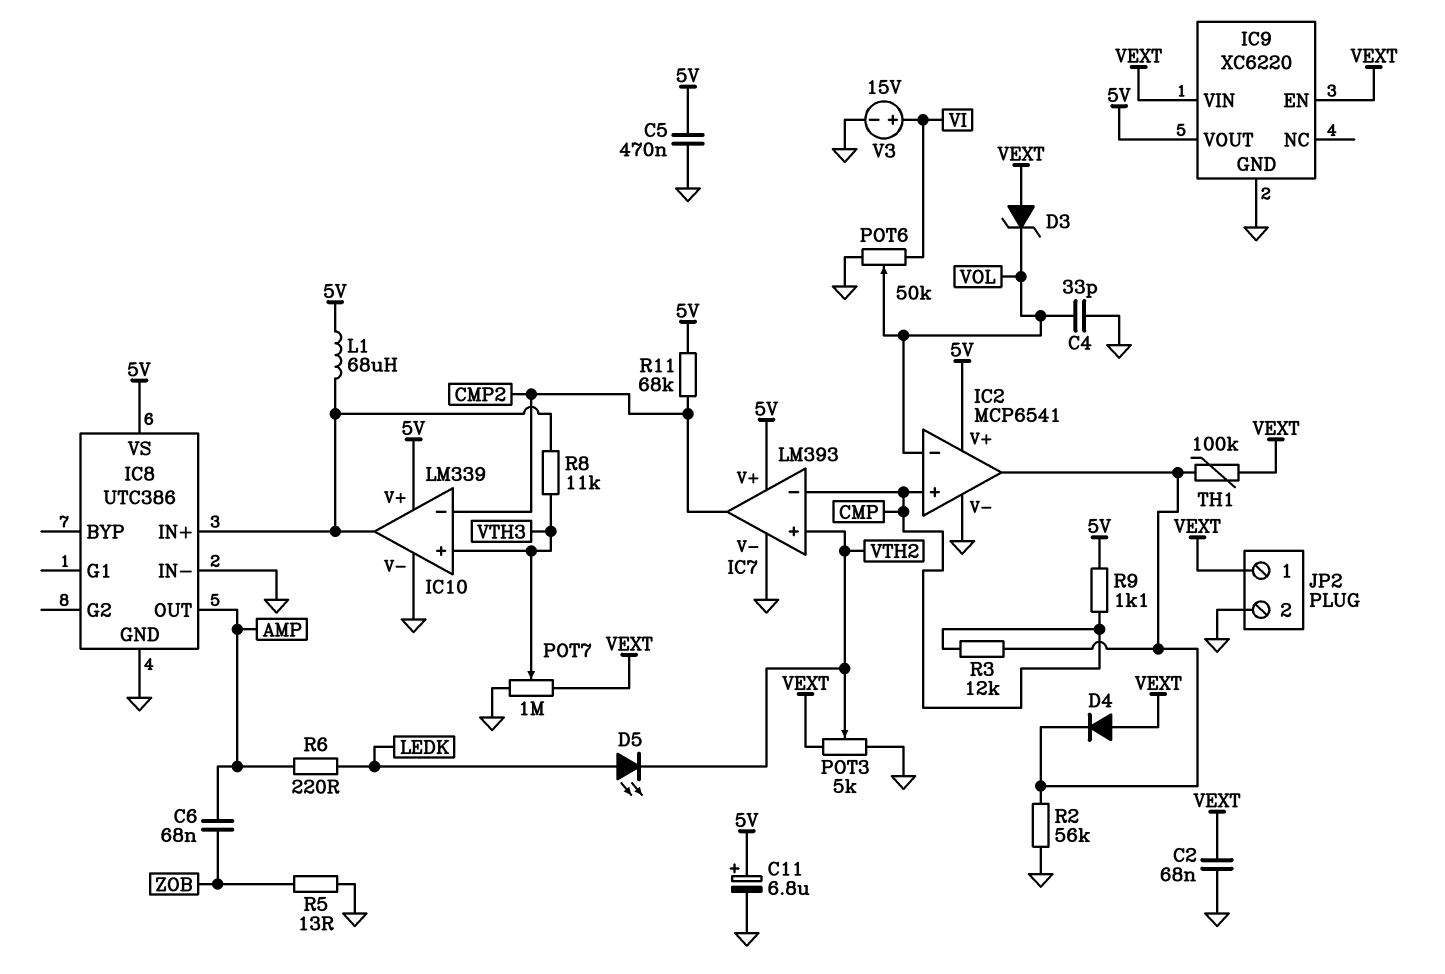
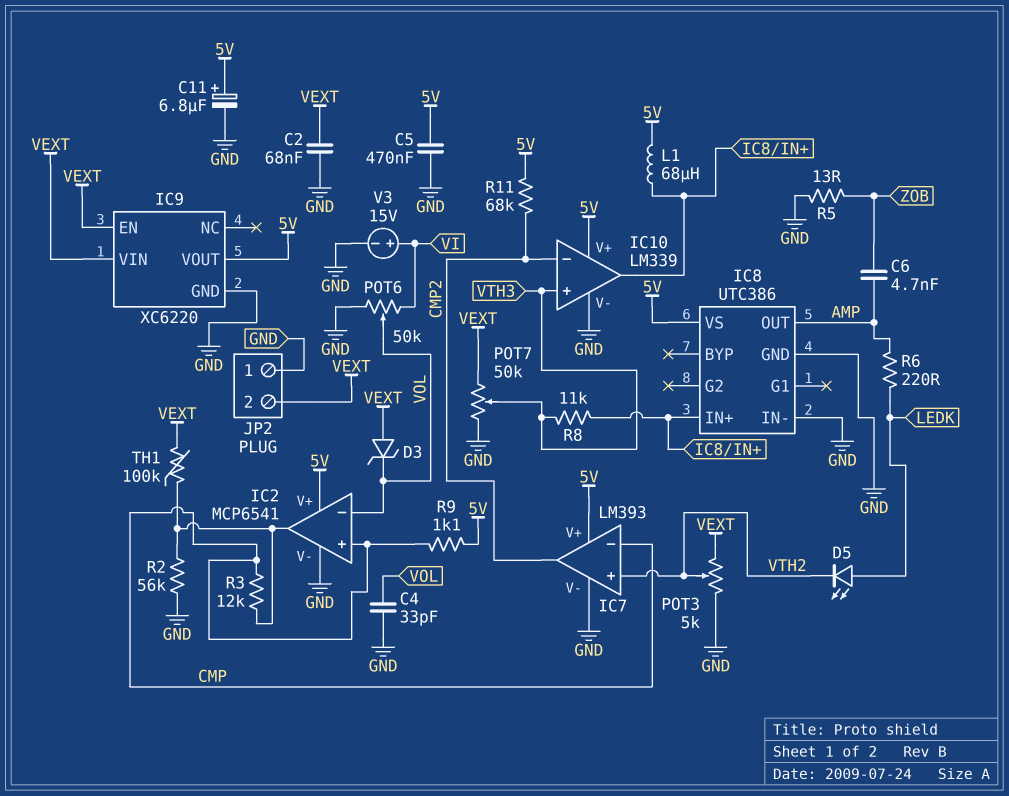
C6: 68nF (AMP, ZOB) -> 4.7nF (AMP, ZOB)
D4: diode (A VEXT, K IC2/out) -> none
JP2 pin 1: VEXT -> GND
JP2 pin 2: GND -> VEXT
POT7: 1M (GND, VEXT, wiper VTH3) -> 50k (GND, VEXT, wiper VTH3)

